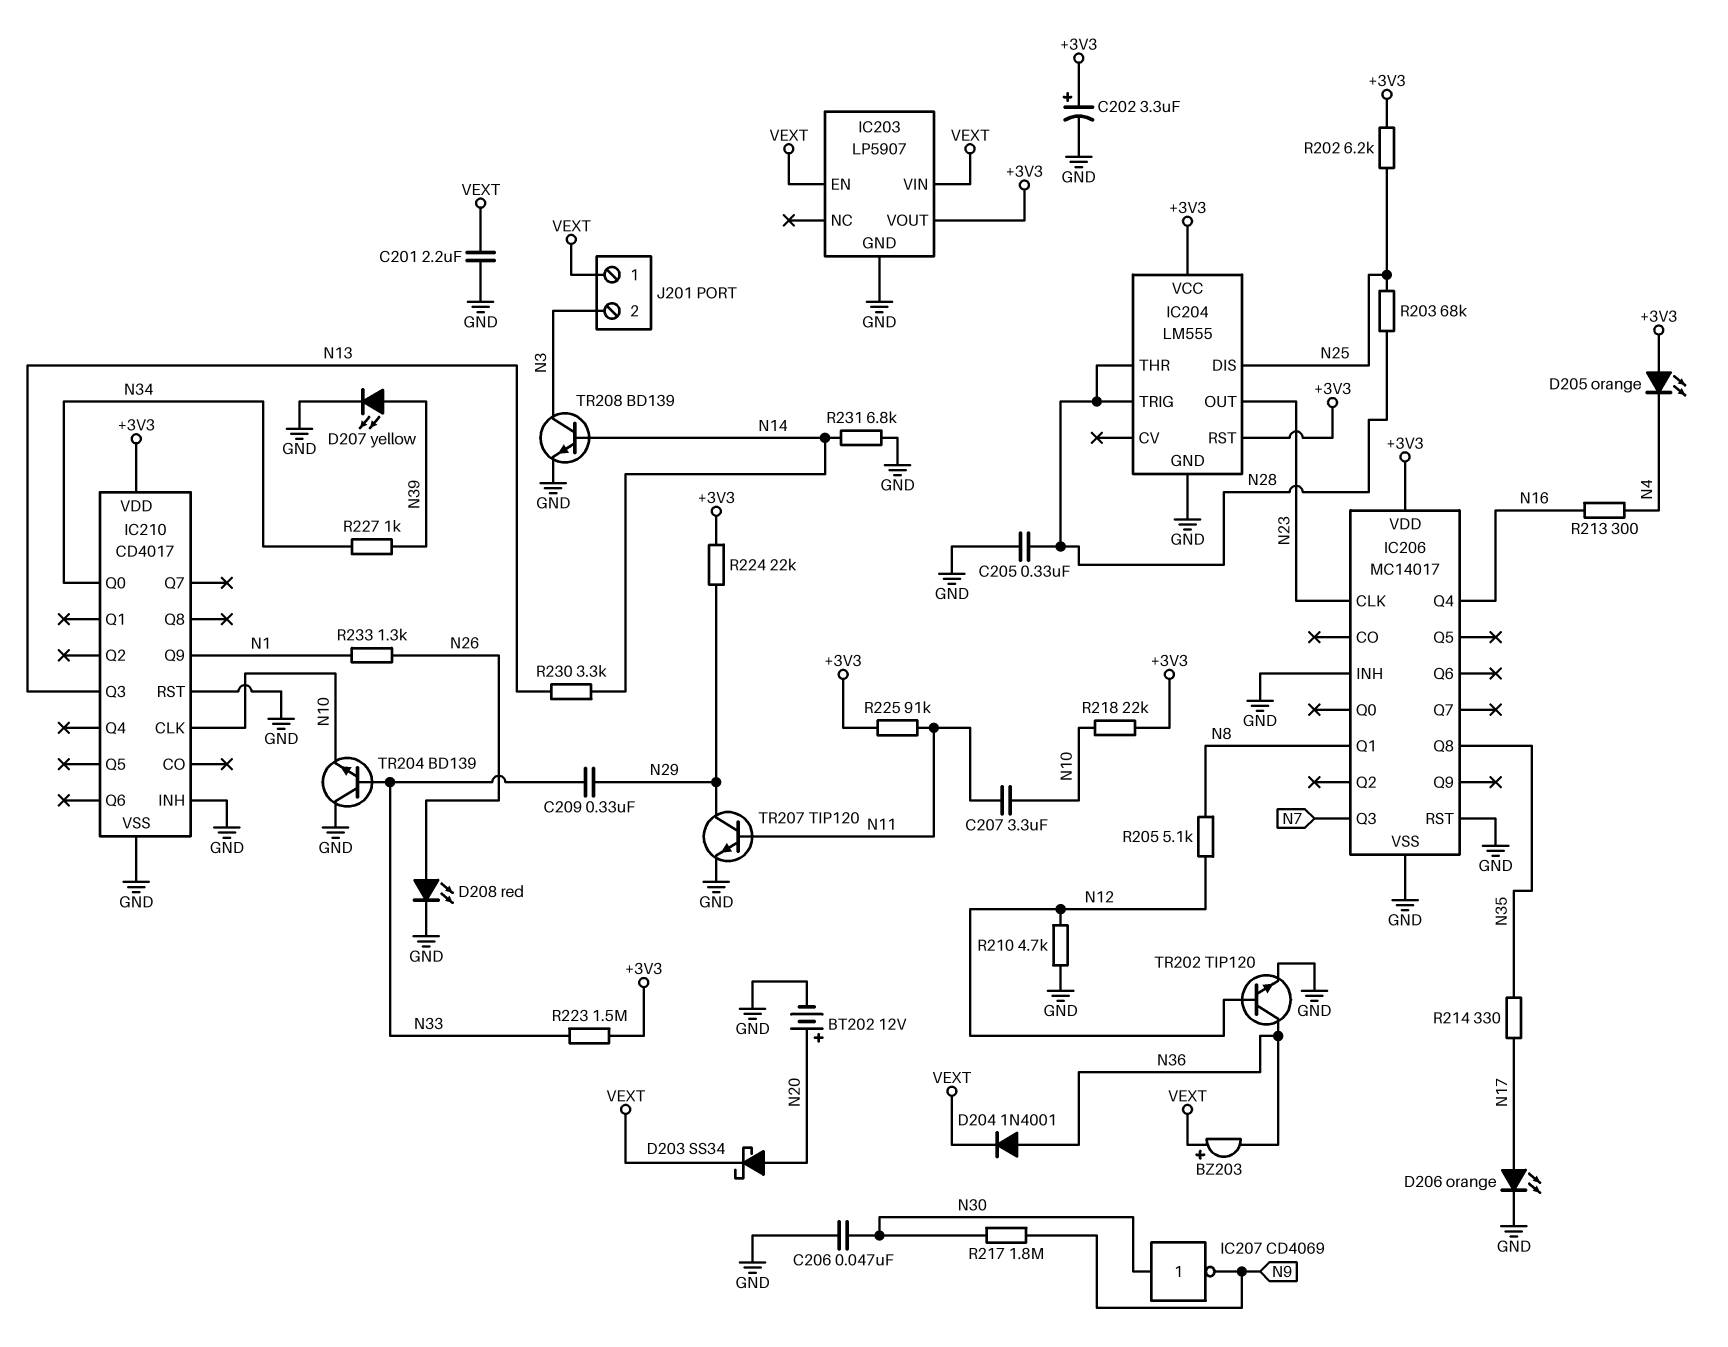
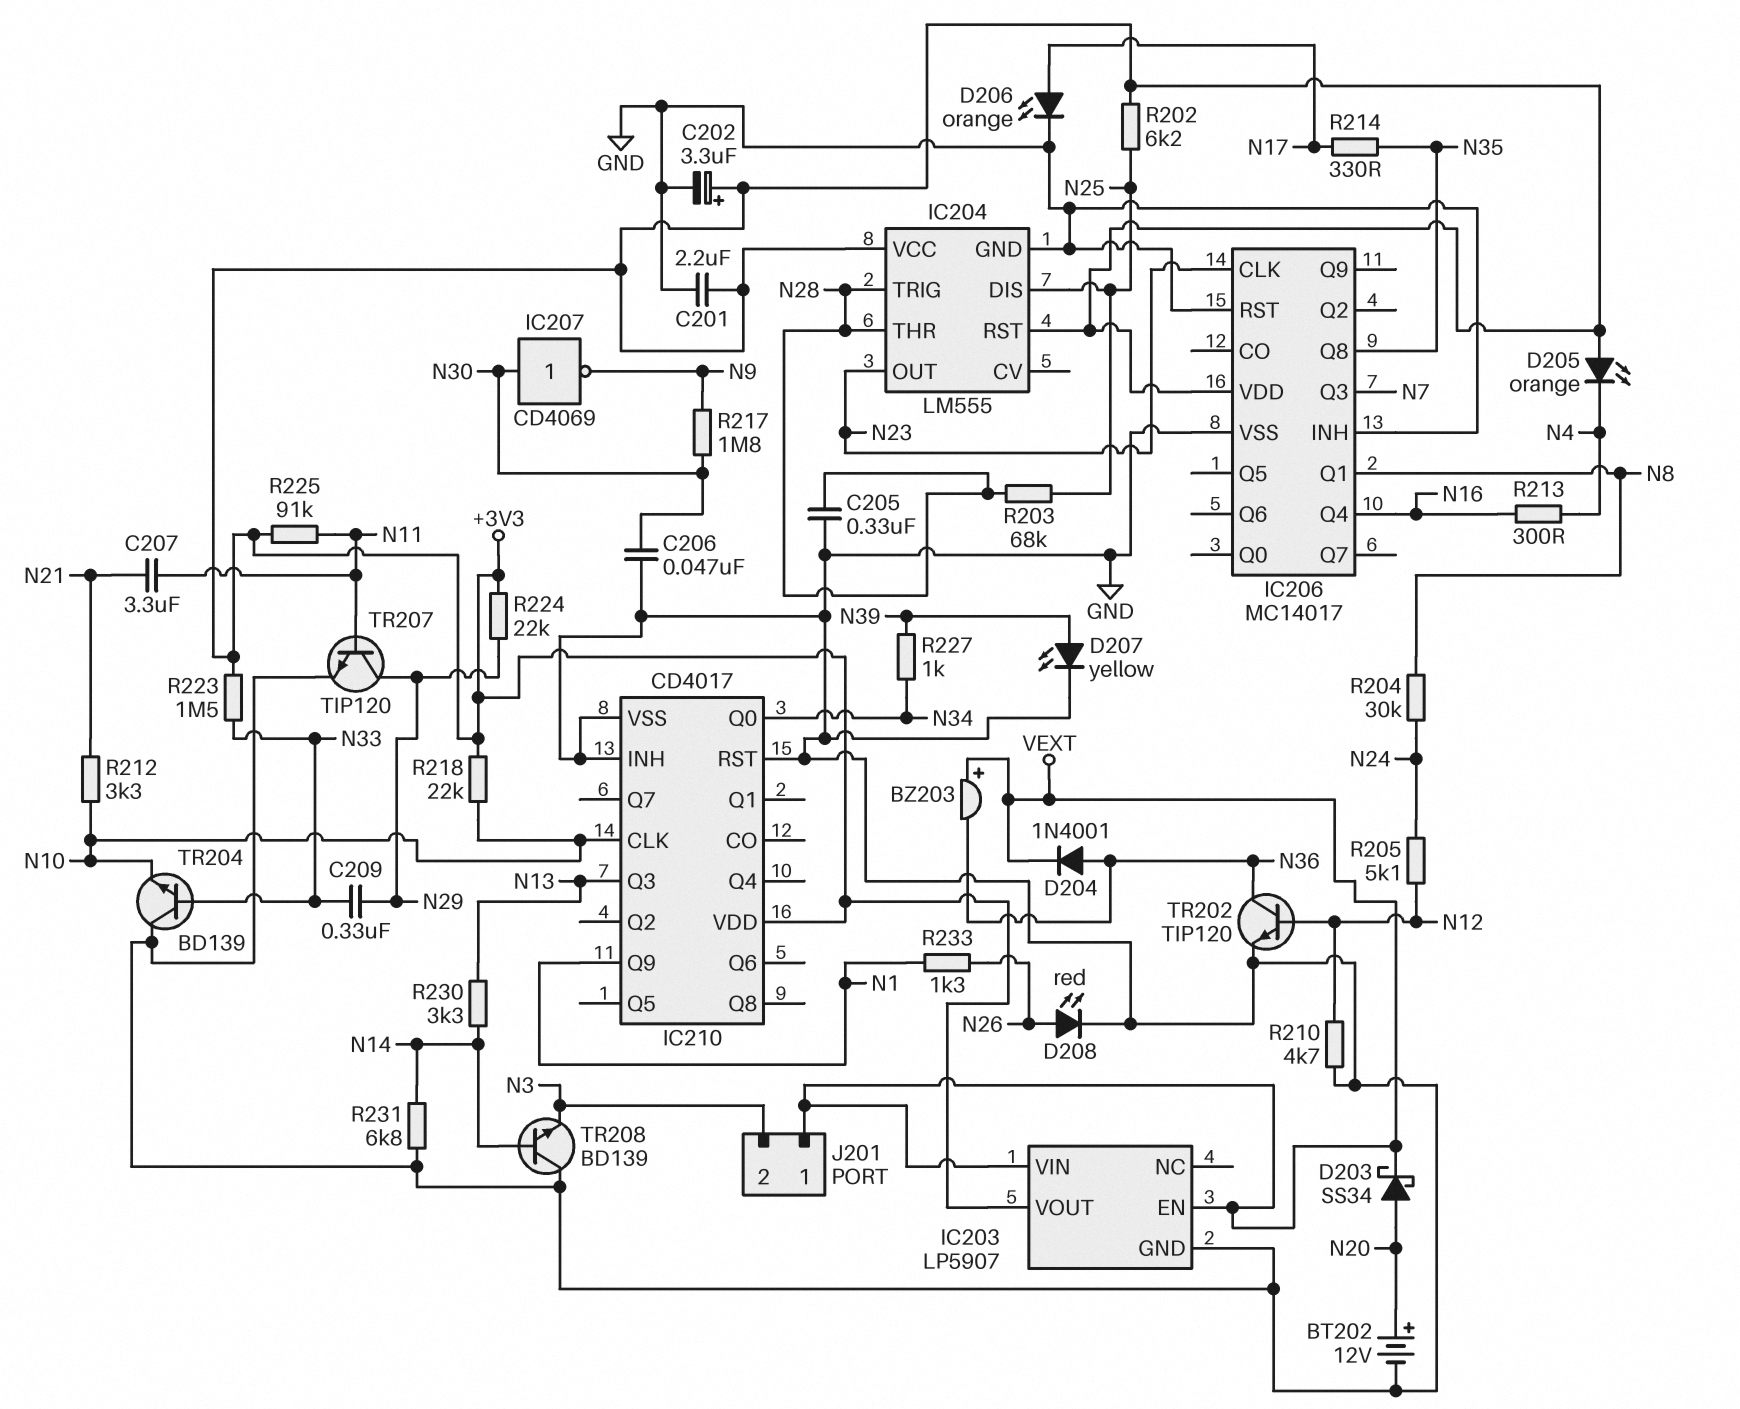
C201: 2.2uF (GND, VEXT) -> 2.2uF (+3V3, GND)
C207: 3.3uF (N10, N11) -> 3.3uF (N11, N21)
R204: none -> 30k (N8, N24)
R205: 5.1k (N8, N12) -> 5.1k (N12, N24)
R212: none -> 3.3k (N10, N21)
TR208: NPN BD139 (B N14, C N3, E GND) -> NPN BD139 (B N14, C GND, E N3)

